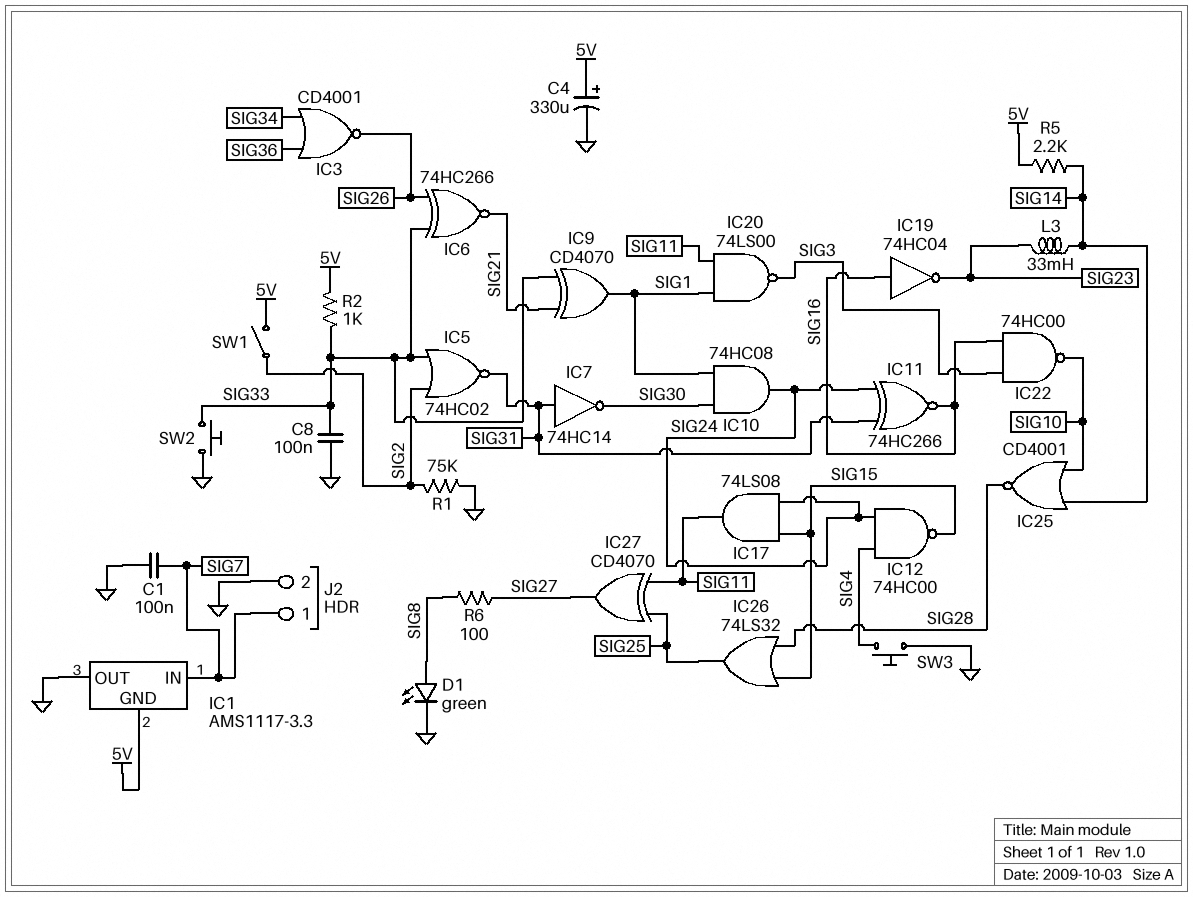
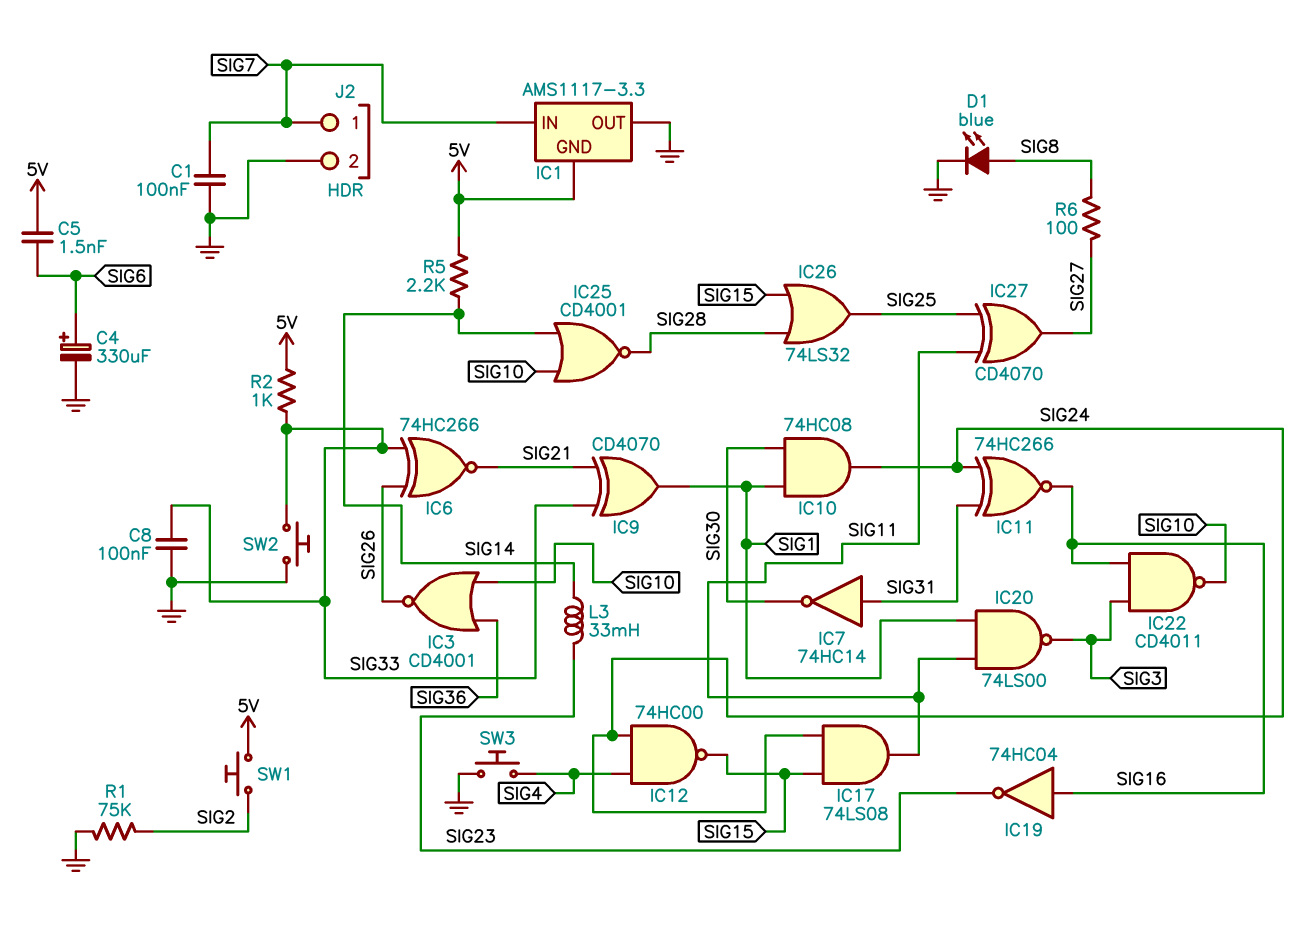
C4: 330uF (plus 5V, minus GND) -> 330uF (plus SIG6, minus GND)
C5: none -> 1.5nF (5V, SIG6)
D1: LED green (A SIG8, K GND) -> LED blue (A SIG8, K GND)
IC3: NOR CD4001 (in SIG34, in SIG36, out SIG26) -> NOR CD4001 (in SIG10, in SIG36, out SIG26)
IC5: NOR 74HC02 (in SIG2, in SIG33, out SIG31) -> none
IC22: NAND 74HC00 (in SIG3, in SIG16, out SIG10) -> NAND CD4011 (in SIG3, in SIG16, out SIG10)
SW1: switch (5V, SIG2) -> button (5V, SIG2)

